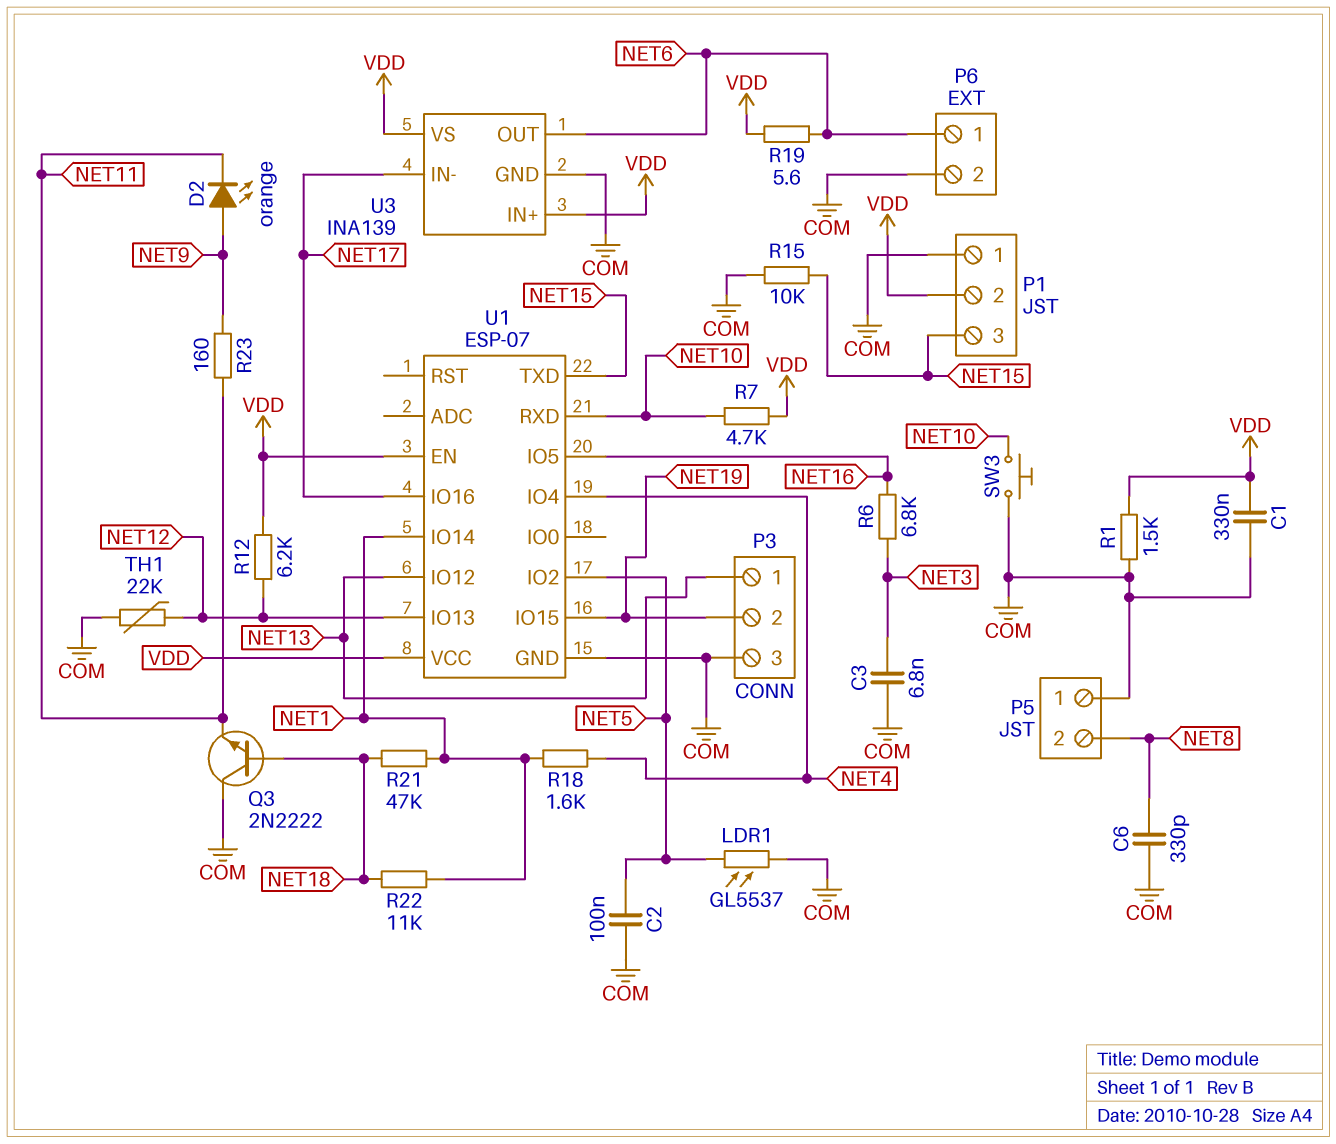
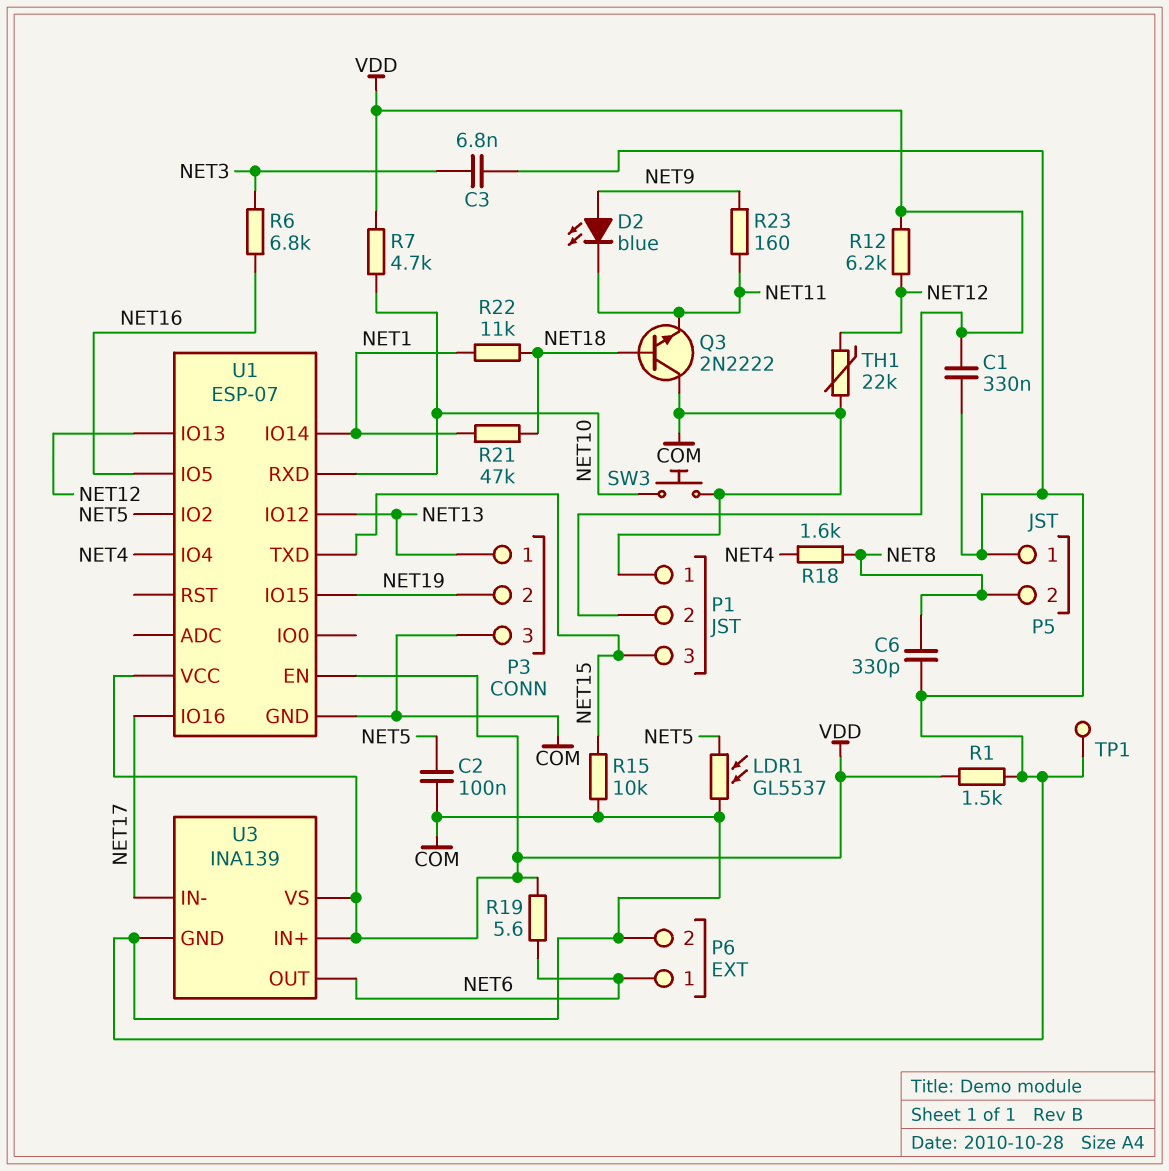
D2: LED orange (A NET9, K NET11) -> LED blue (A NET9, K NET11)
R18: 1.6k (NET1, NET4) -> 1.6k (NET4, NET8)
TP1: none -> test point (COM)

